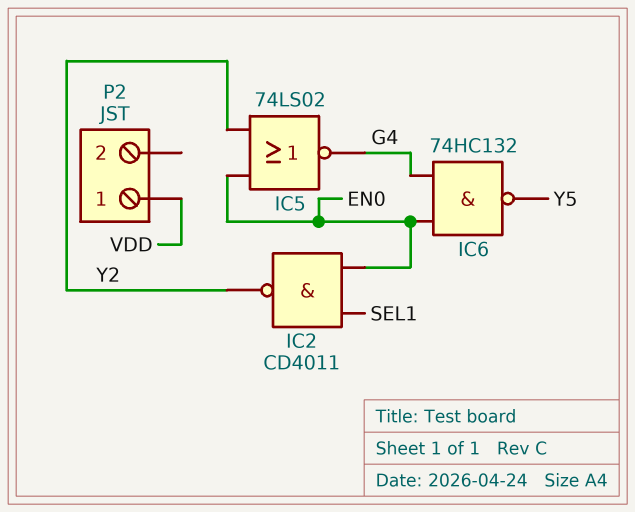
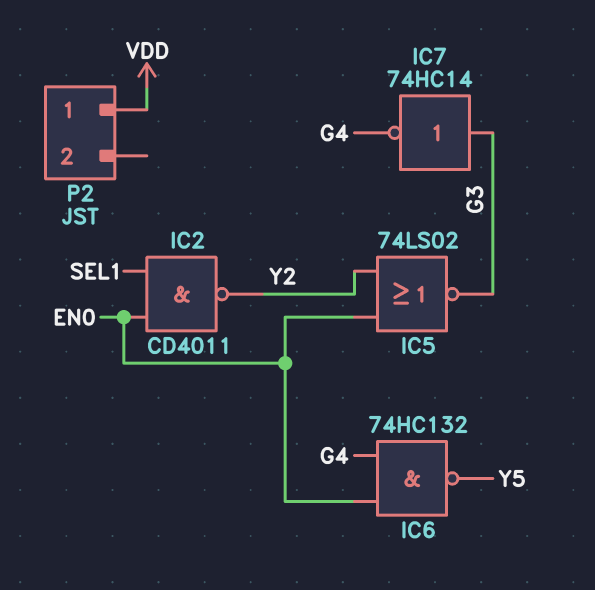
IC5: NOR 74LS02 (in EN0, in Y2, out G4) -> NOR 74LS02 (in EN0, in Y2, out G3)
IC7: none -> NOT 74HC14 (in G3, out G4)

